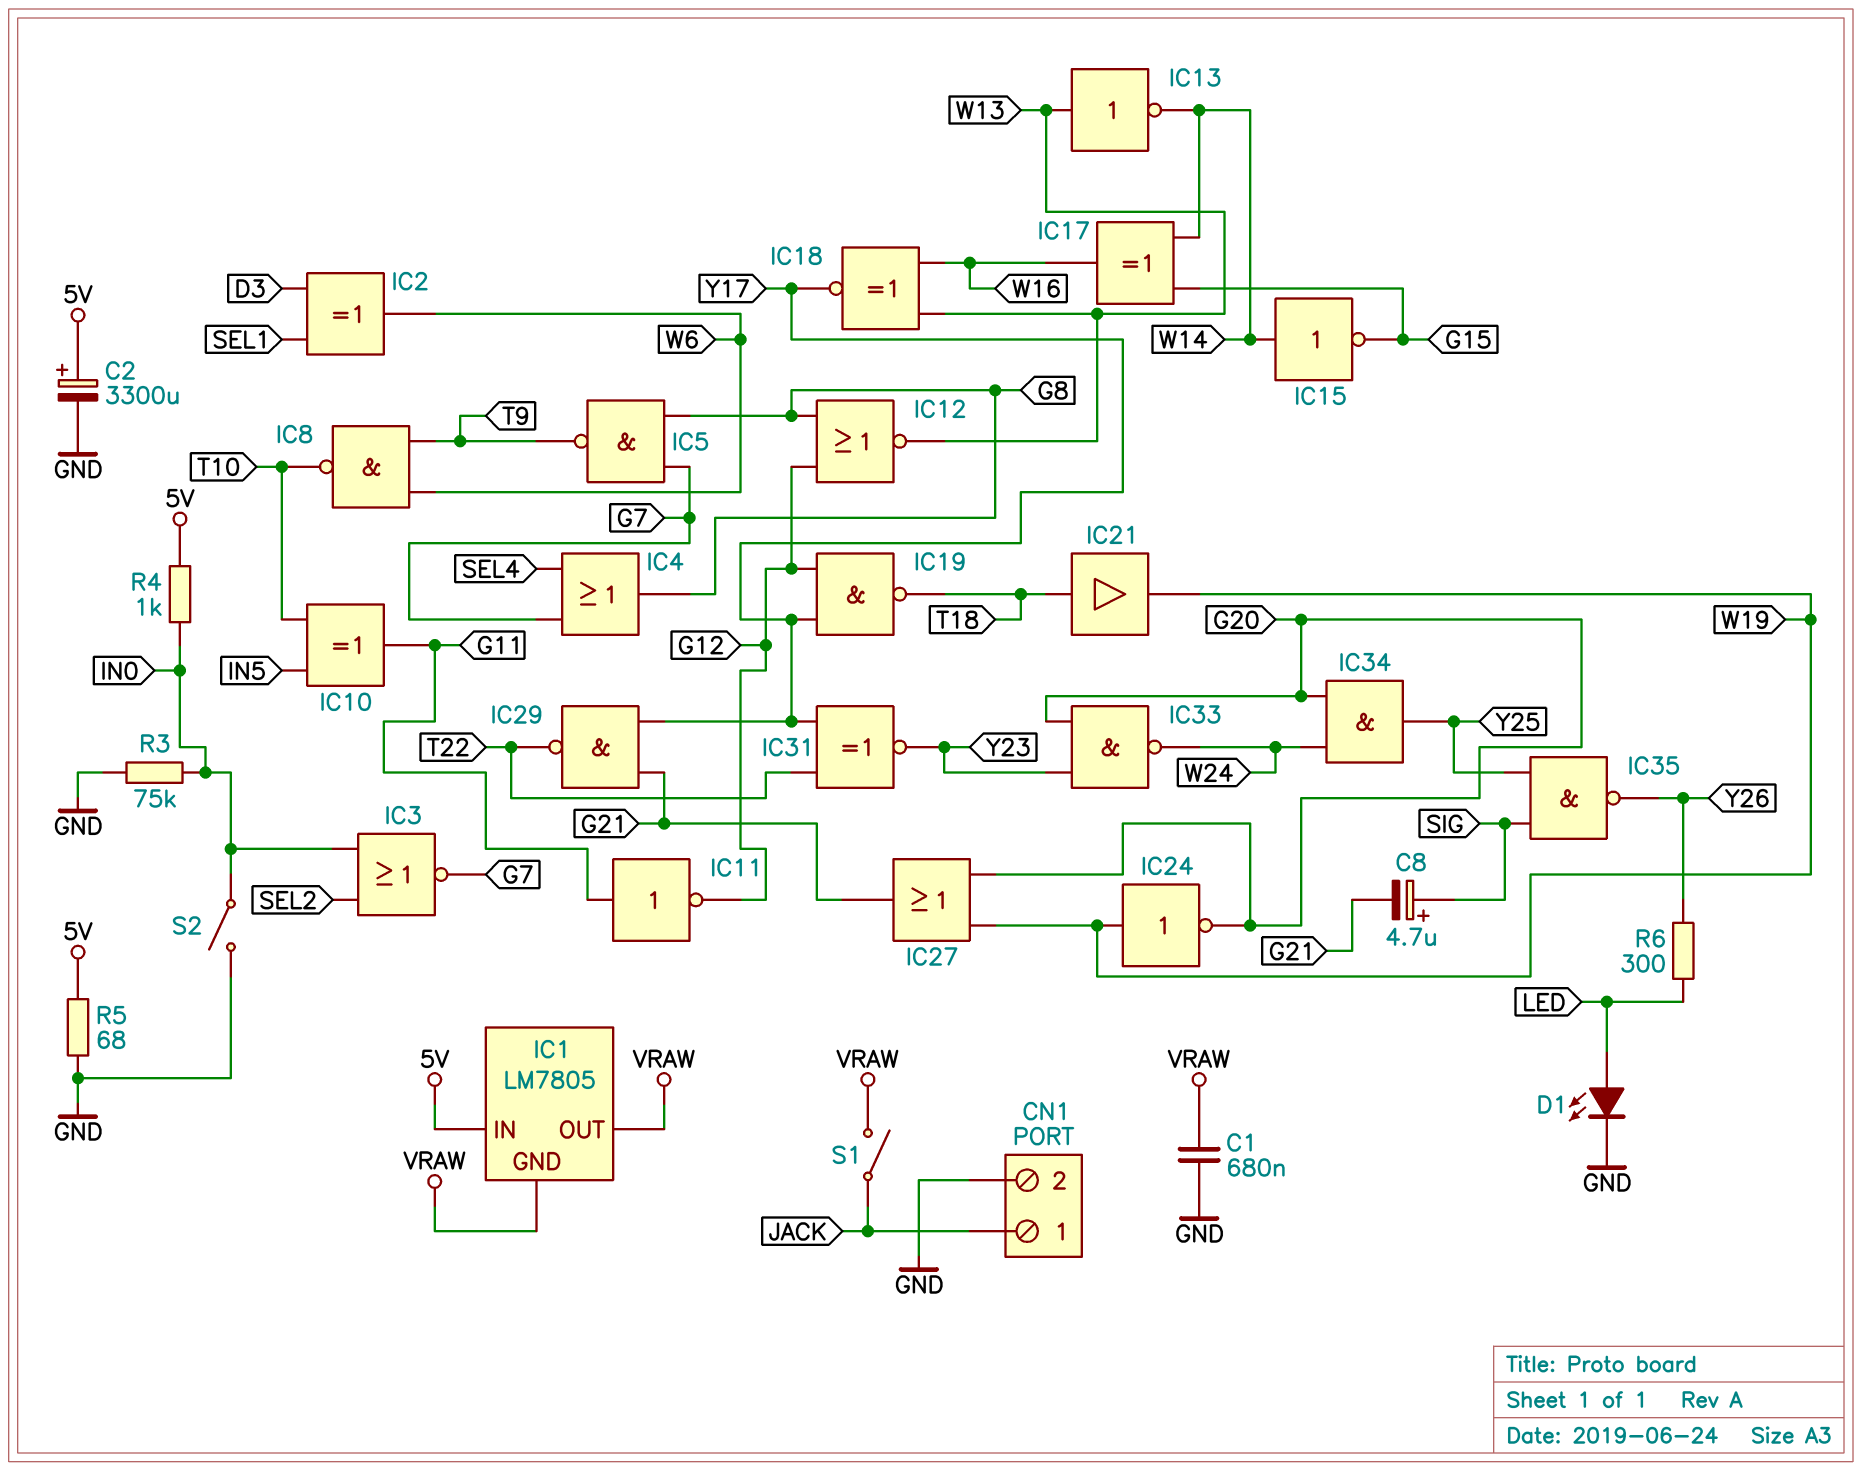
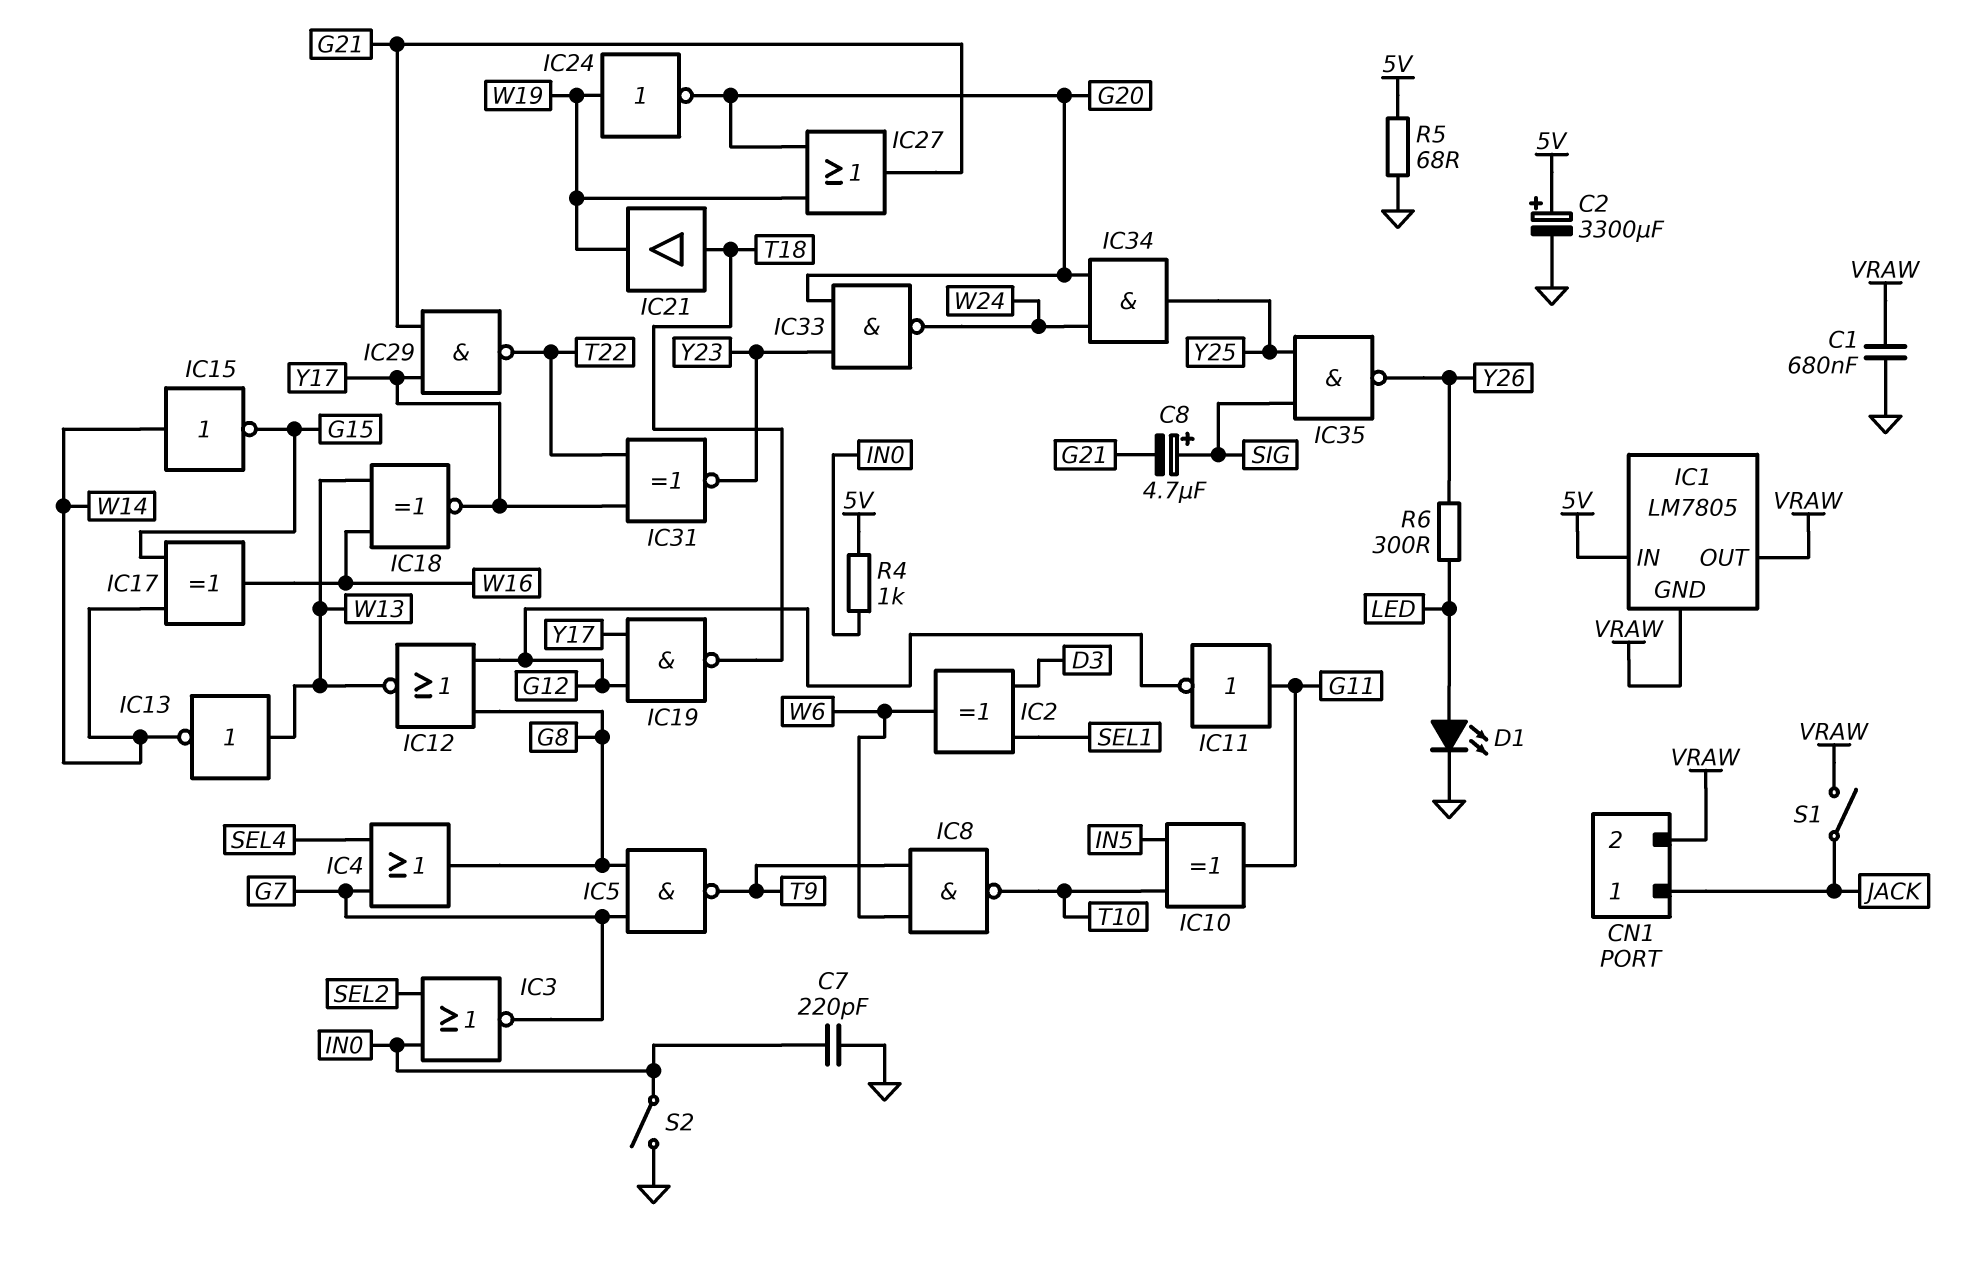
C7: none -> 220pF (GND, IN0)
CN1 pin 2: GND -> VRAW
R3: 75k (GND, IN0) -> none

